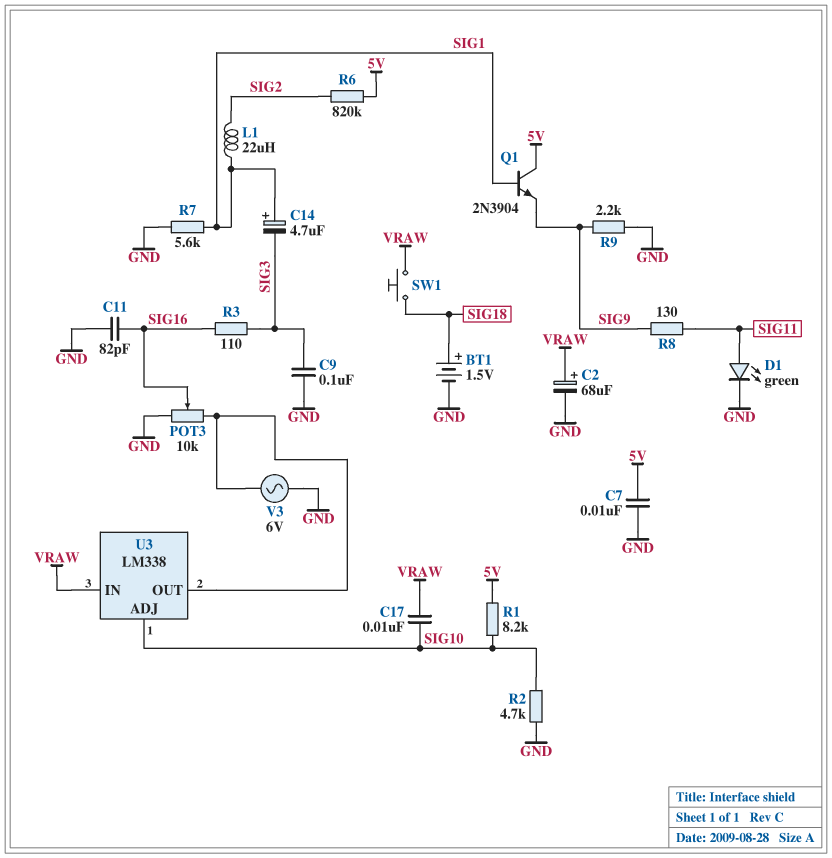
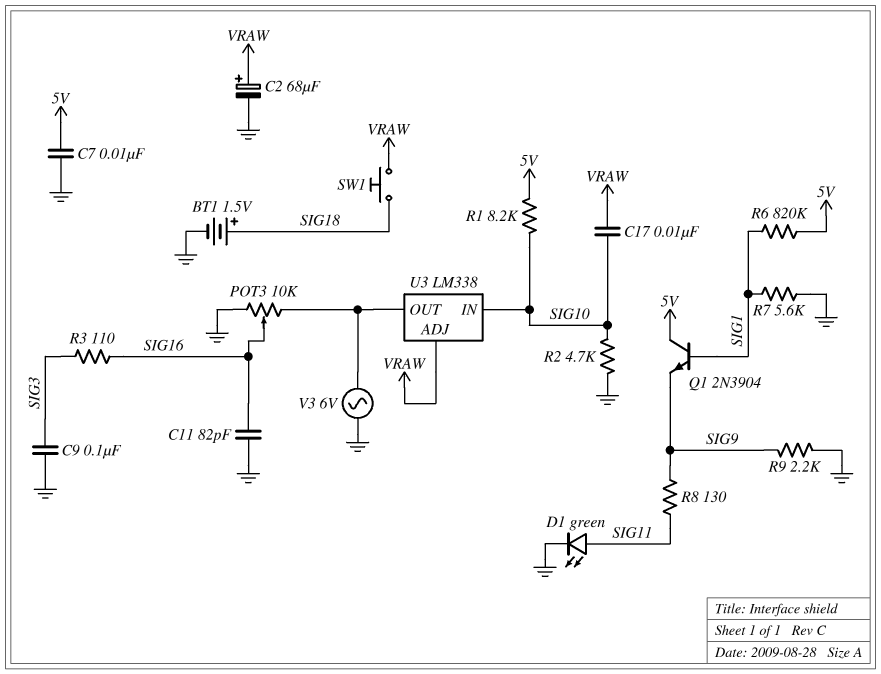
C14: 4.7uF (plus SIG1, minus SIG3) -> none
L1: 22uH (SIG1, SIG2) -> none
R6: 820k (5V, SIG2) -> 820k (5V, SIG1)
U3 pin ADJ: SIG10 -> VRAW
U3 pin IN: VRAW -> SIG10

